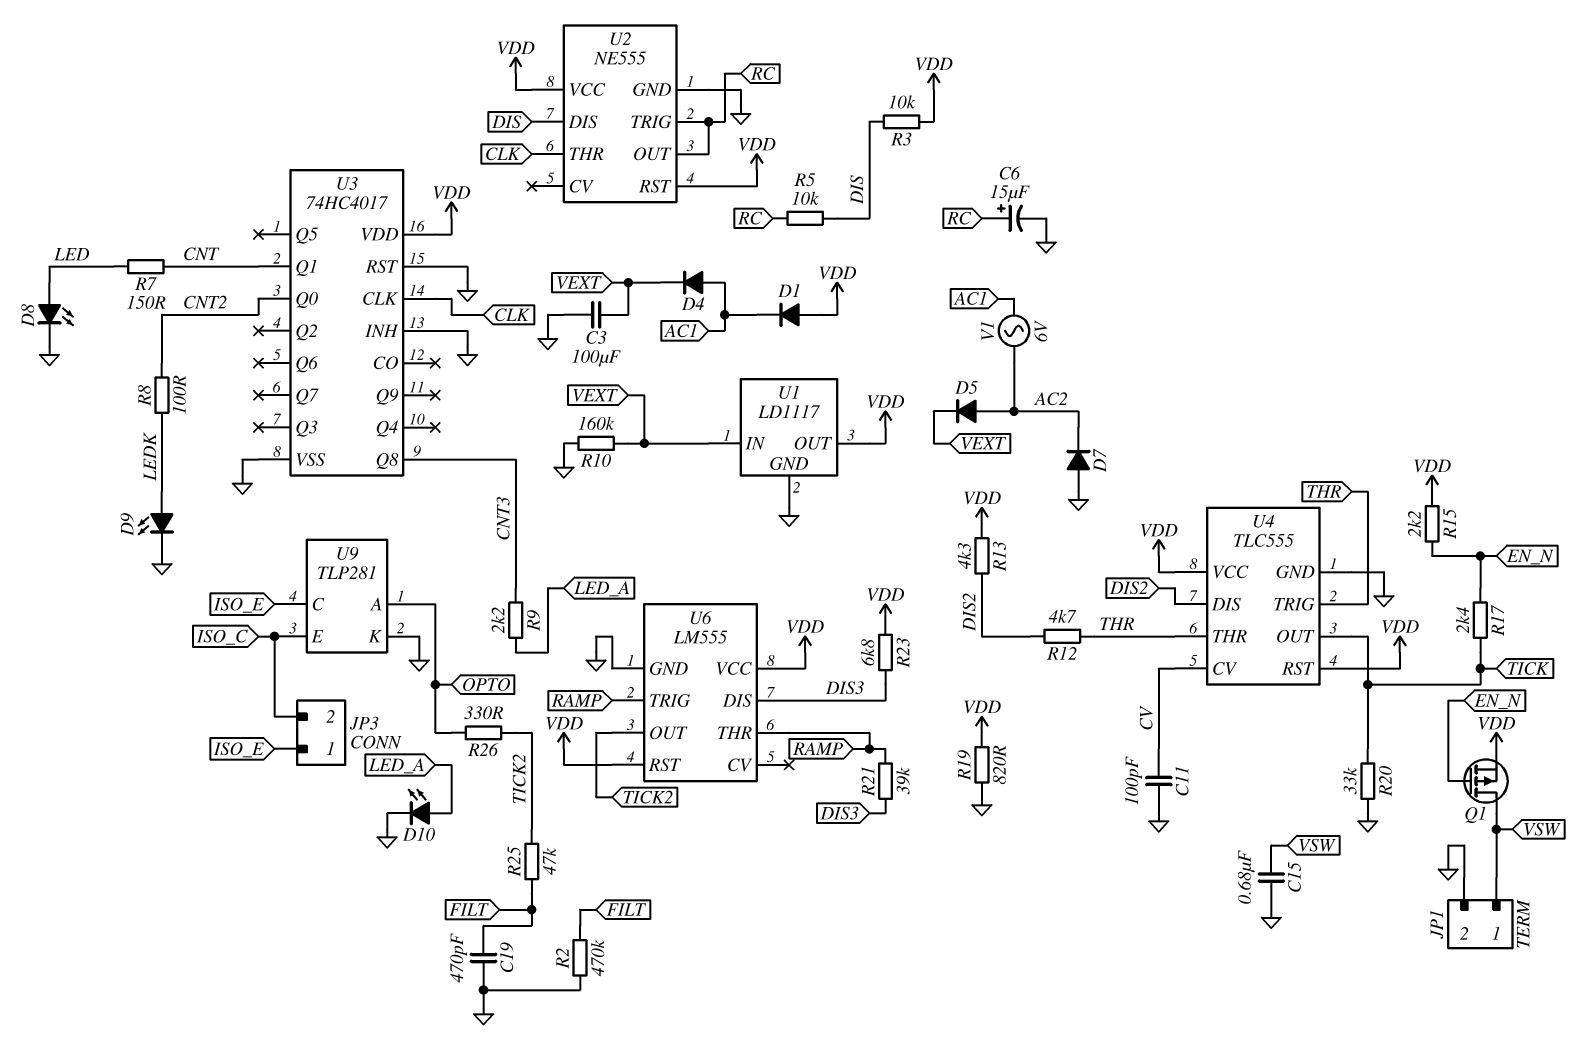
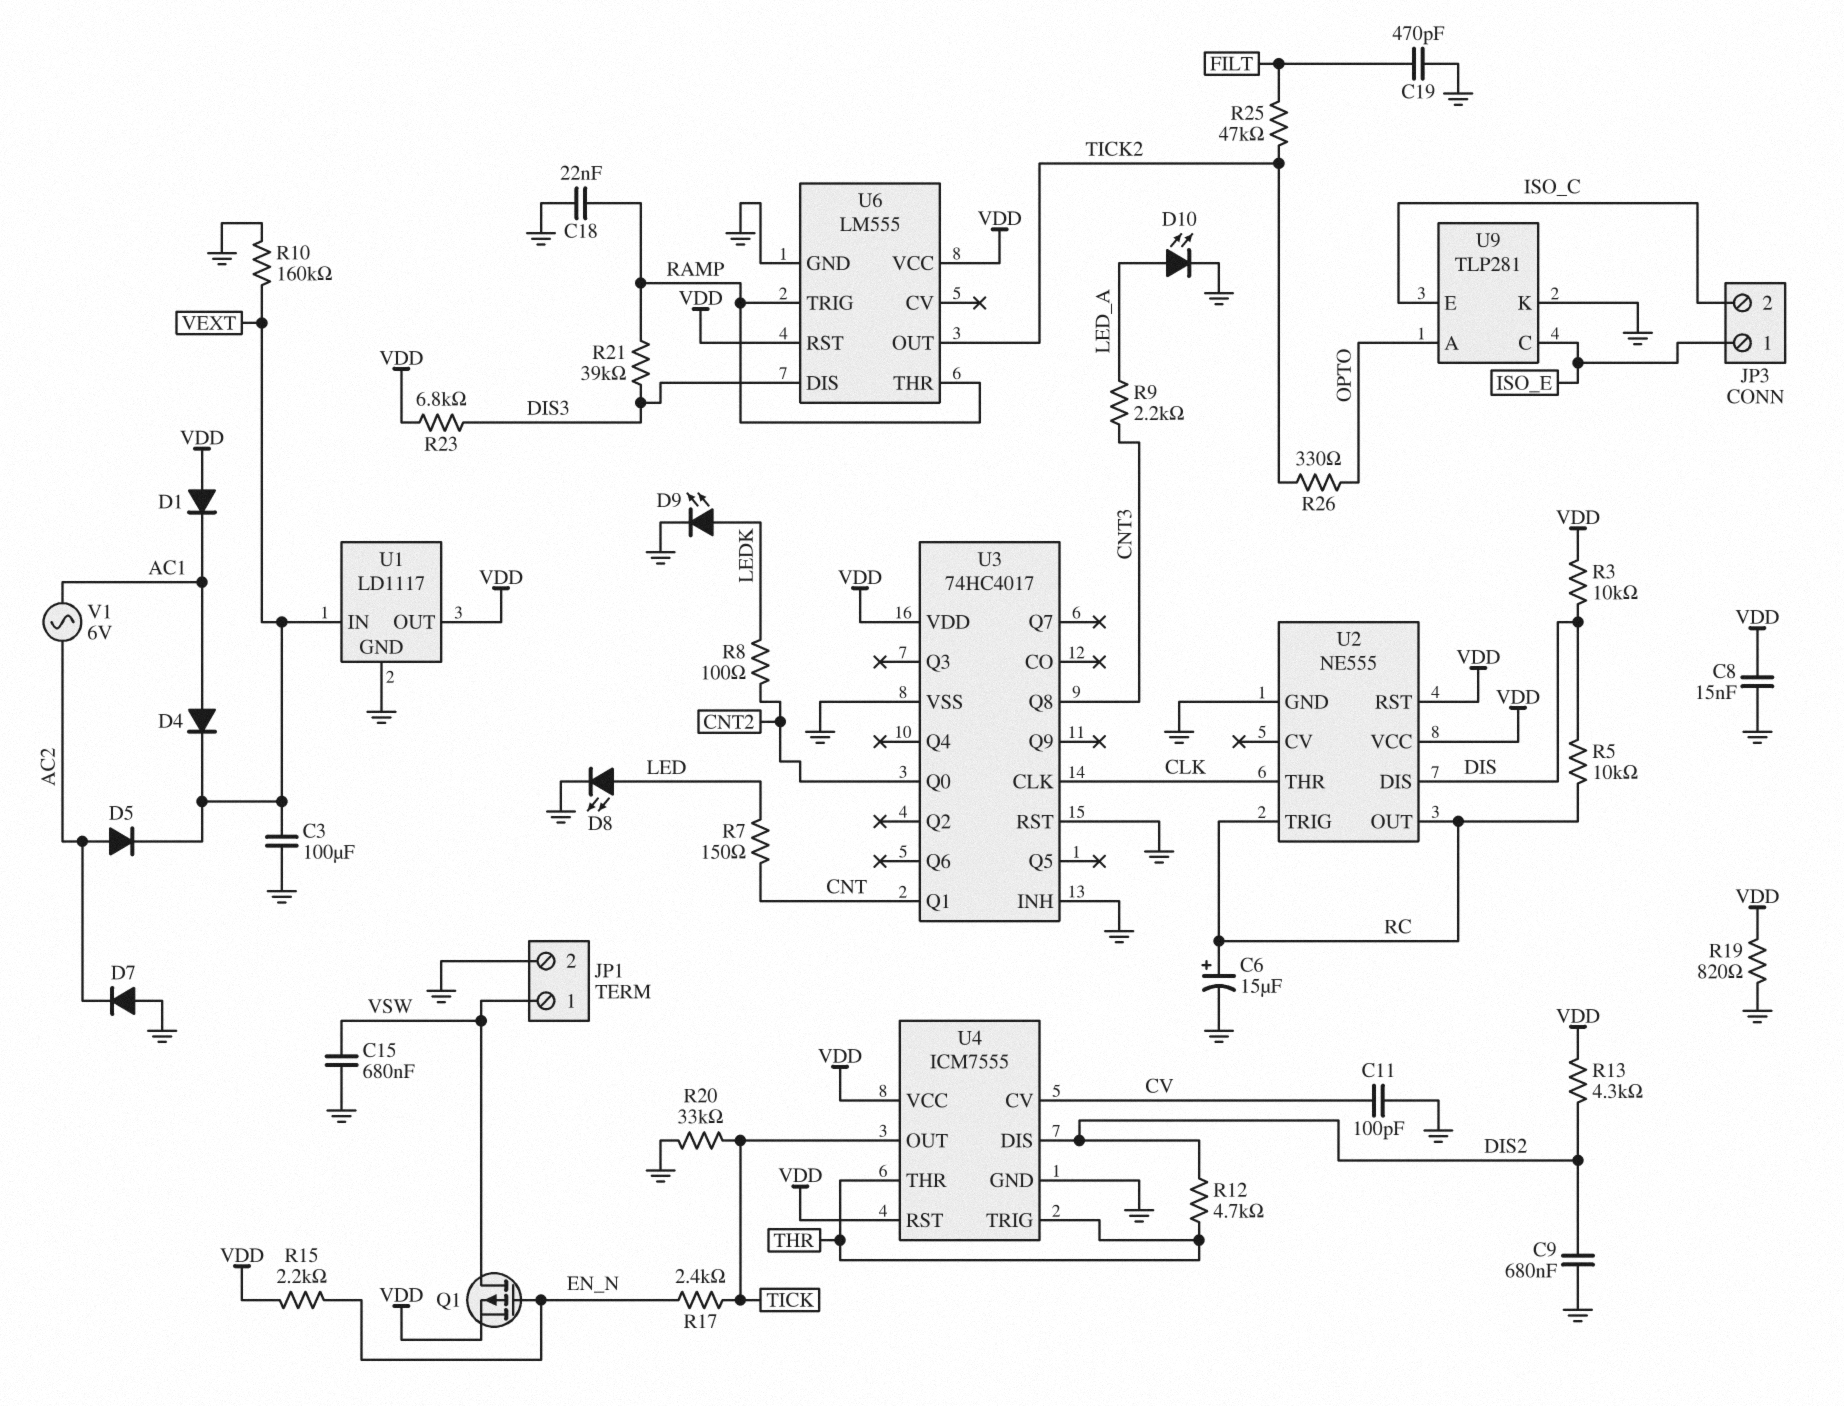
C8: none -> 15nF (GND, VDD)
C9: none -> 680nF (DIS2, GND)
C18: none -> 22nF (GND, RAMP)
R2: 470k (FILT, GND) -> none
U4: TLC555 -> ICM7555

